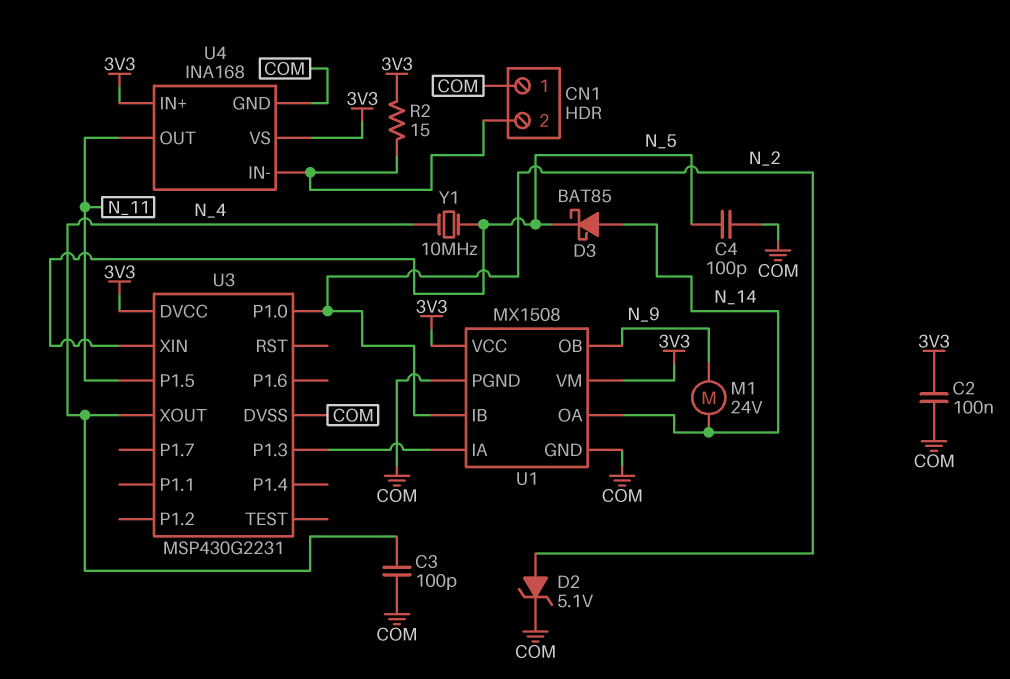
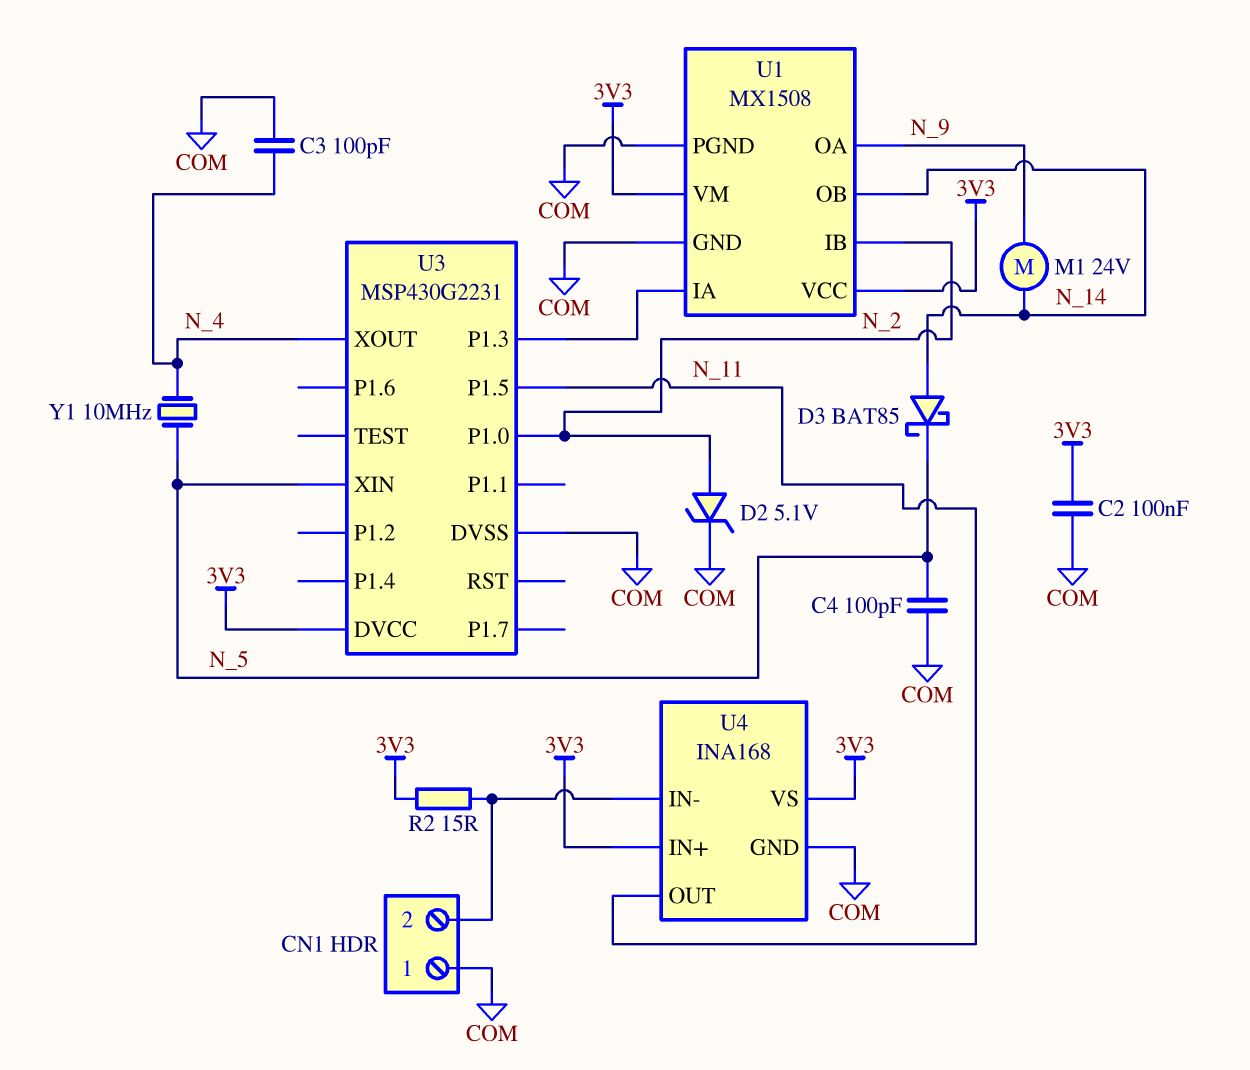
U1 pin OA: N_14 -> N_9
U1 pin OB: N_9 -> N_14

